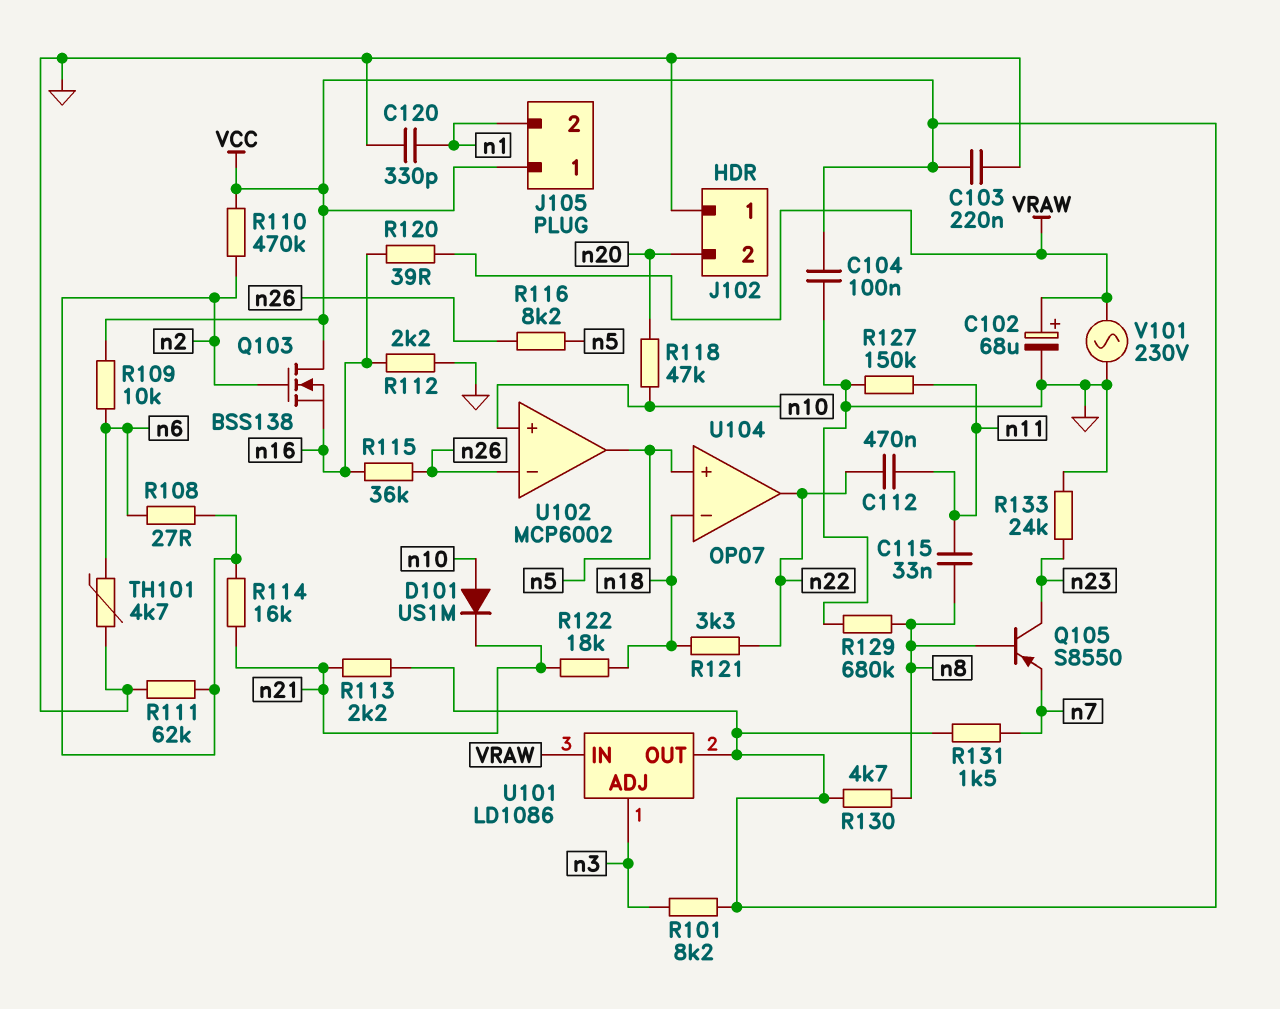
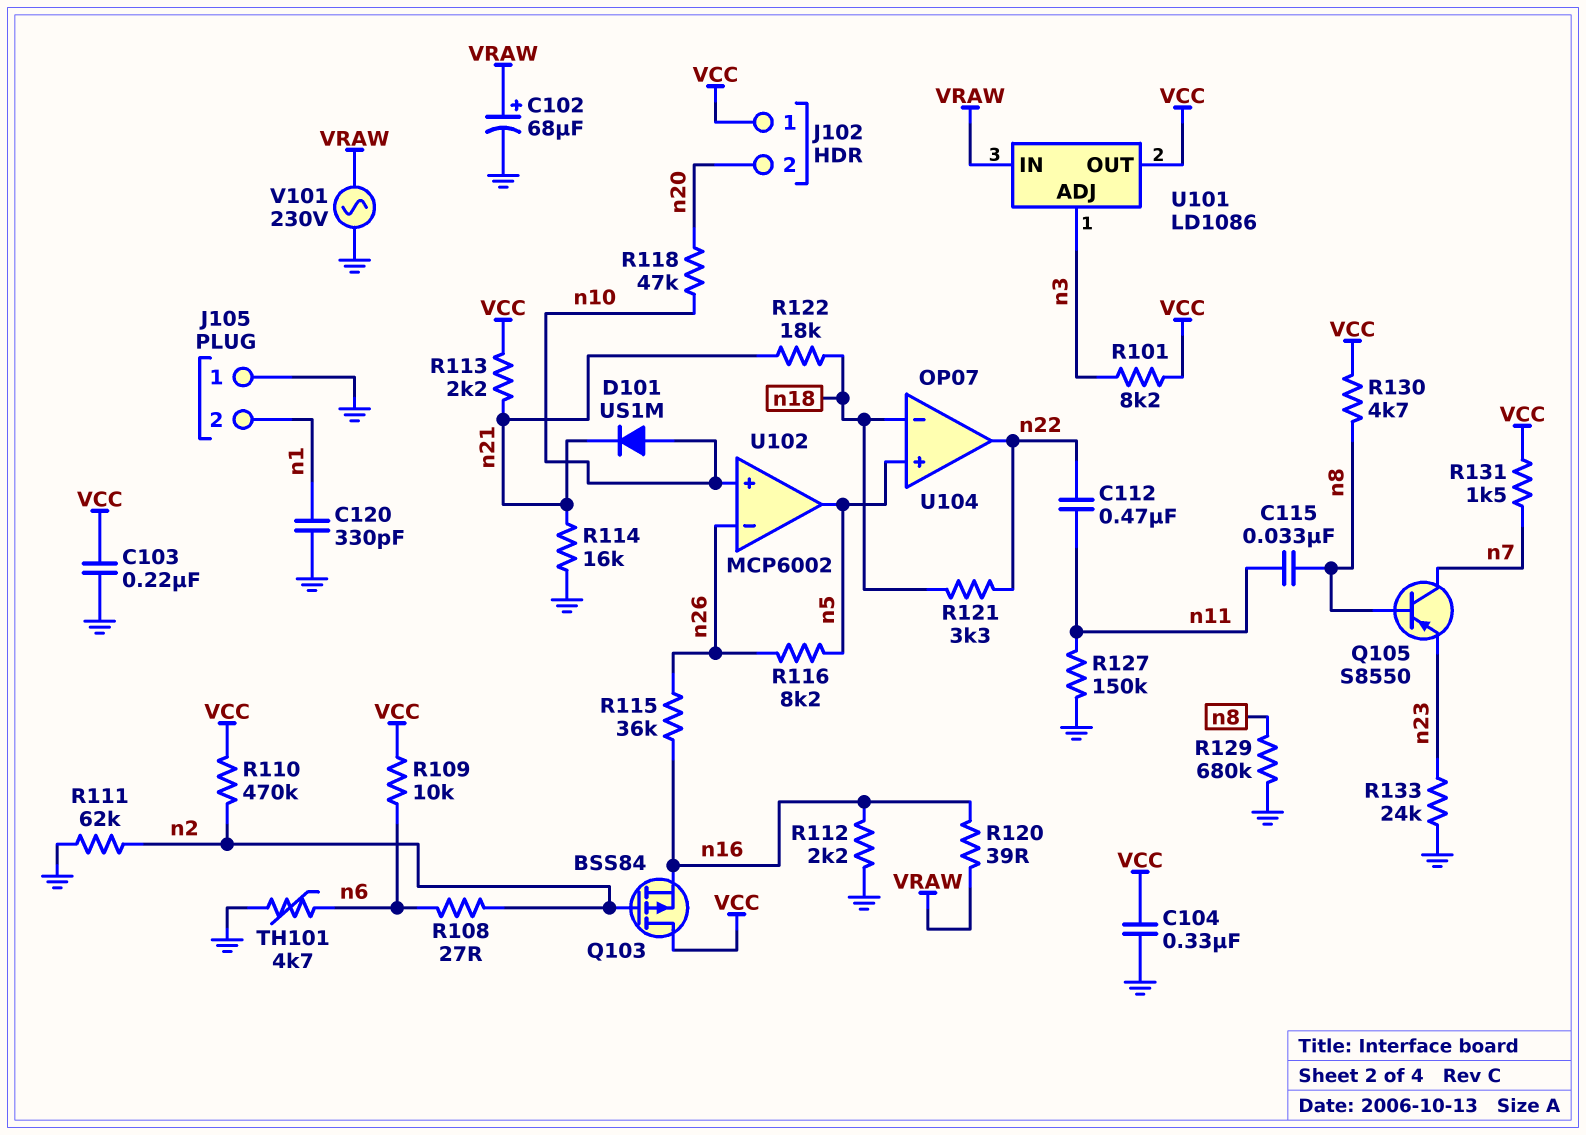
C104: 100nF (GND, VCC) -> 330nF (GND, VCC)
J102 pin 1: GND -> VCC
J105 pin 1: VCC -> GND
Q103: NMOS BSS138 (G n2, D VCC, S n16) -> PMOS BSS84 (G n2, D VCC, S n16)
Q105: PNP S8550 (B n8, C n23, E n7) -> PNP S8550 (B n8, C n7, E n23)
R114: 16k (n2, n21) -> 16k (GND, n21)

